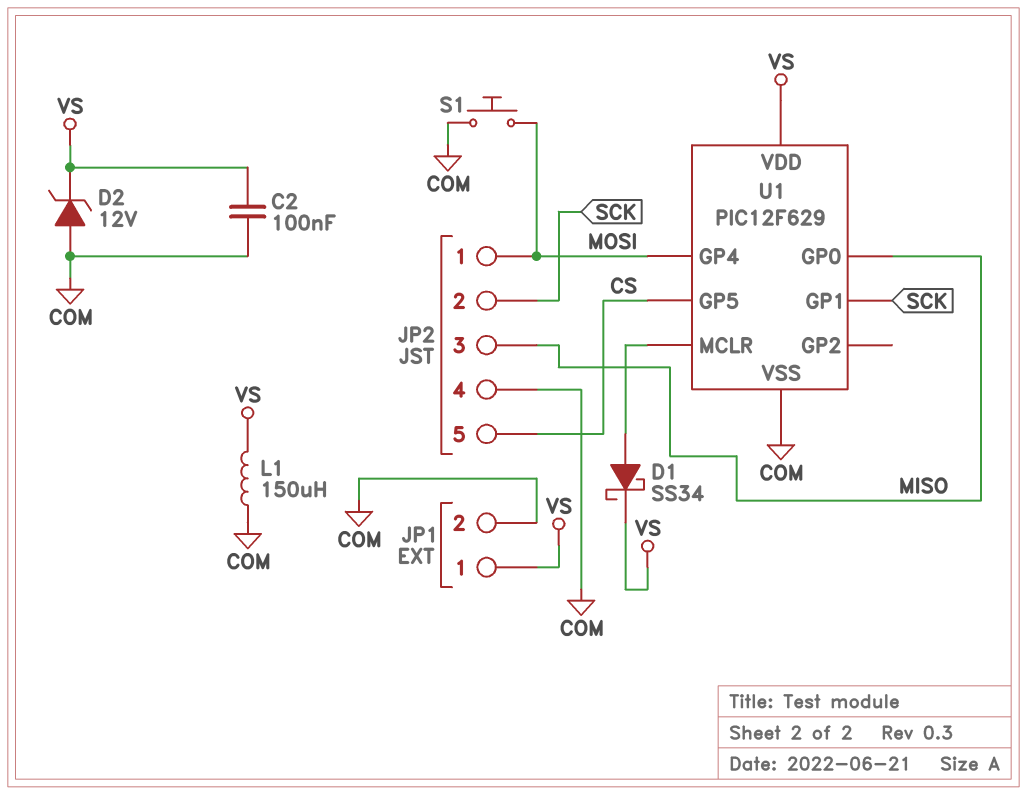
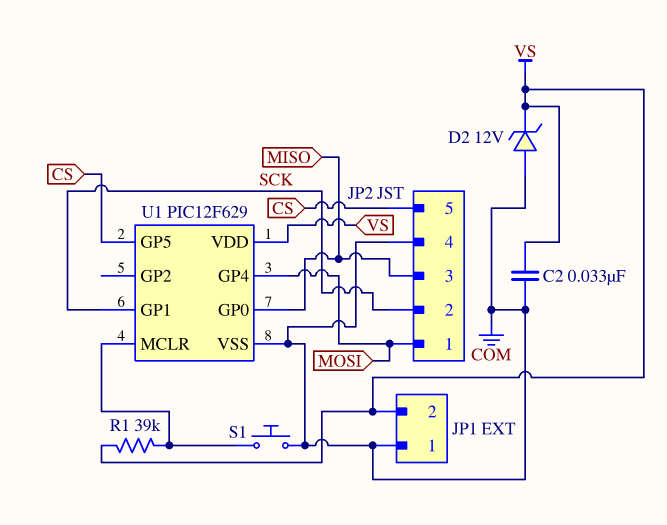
C2: 100nF (COM, VS) -> 33nF (COM, VS)
D1: schottky SS34 (A U1/MCLR, K VS) -> none
JP1 pin 1: VS -> COM
JP1 pin 2: COM -> VS
L1: 150uH (COM, VS) -> none
R1: none -> 39k (U1/MCLR, VS)
S1: button (COM, MOSI) -> button (COM, U1/MCLR)

